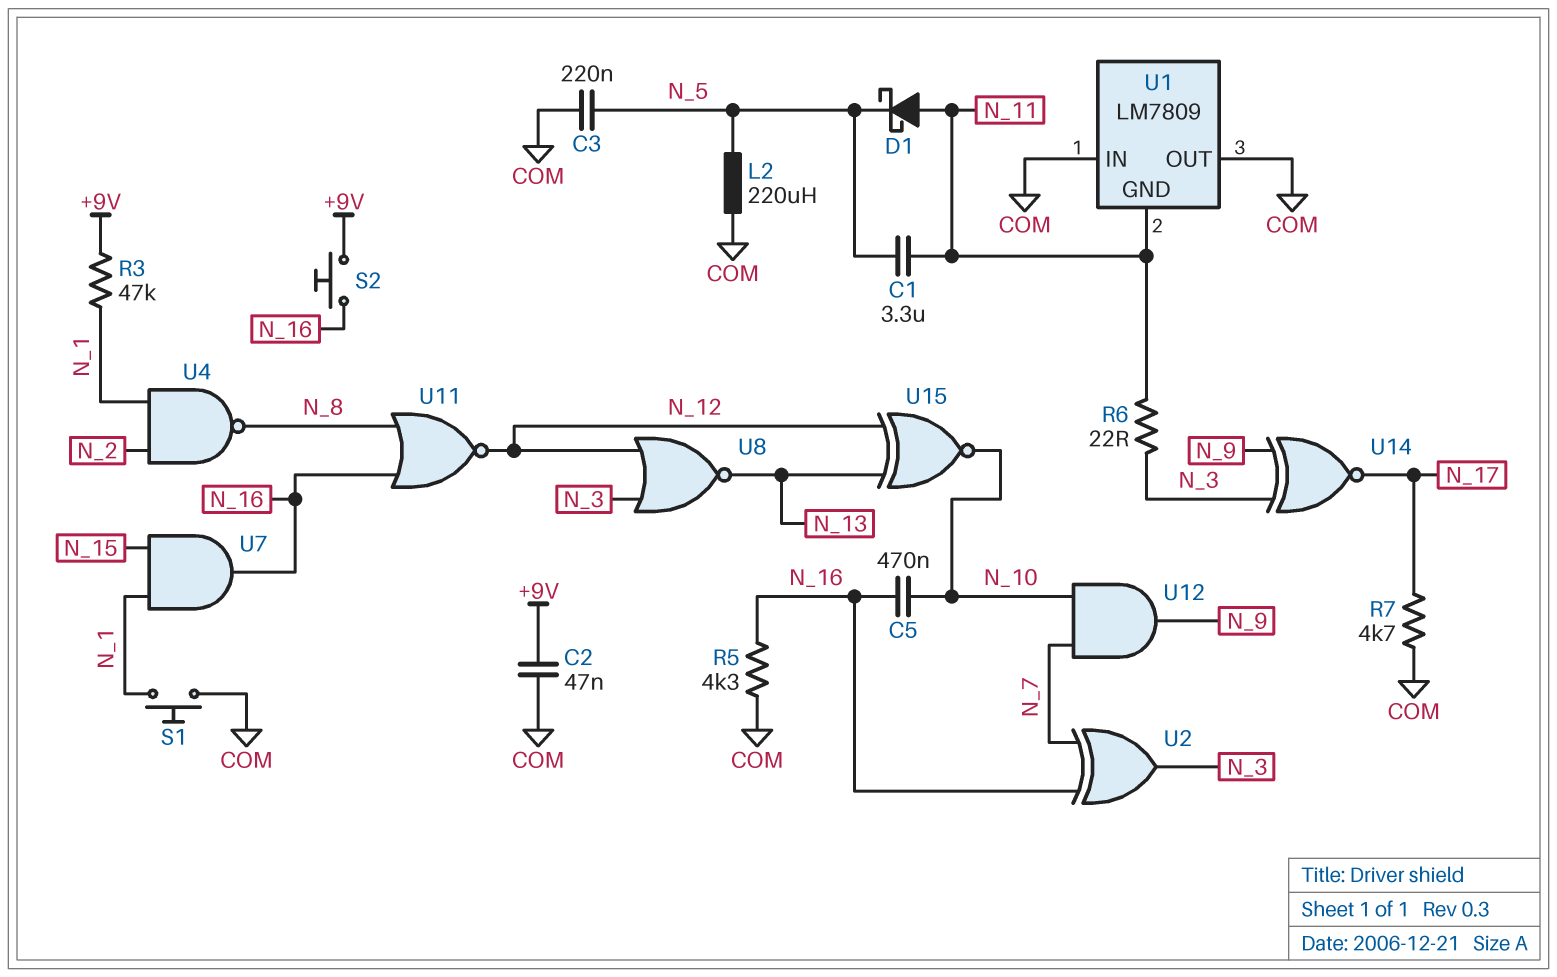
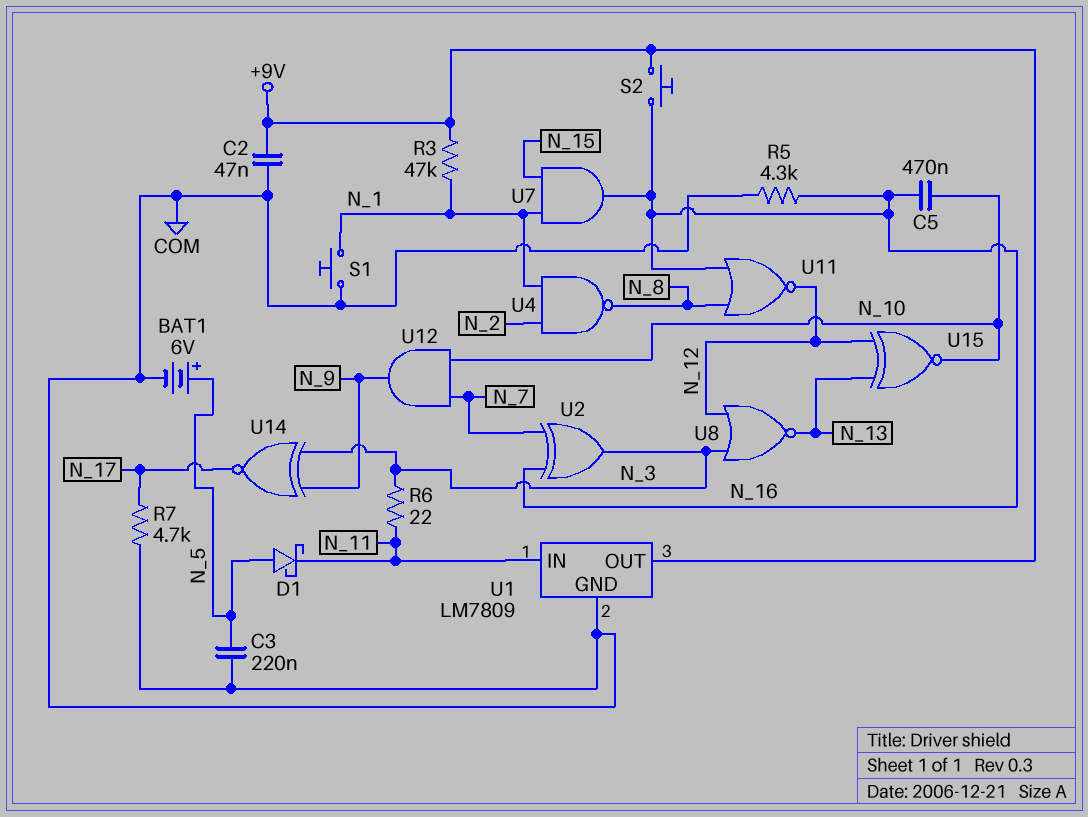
BAT1: none -> 6V (plus N_5, minus COM)
C1: 3.3uF (N_5, N_11) -> none
D1: schottky (A N_11, K N_5) -> schottky (A N_5, K N_11)
L2: 220uH (COM, N_5) -> none
U1 pin GND: N_11 -> COM
U1 pin IN: COM -> N_11
U1 pin OUT: COM -> +9V

